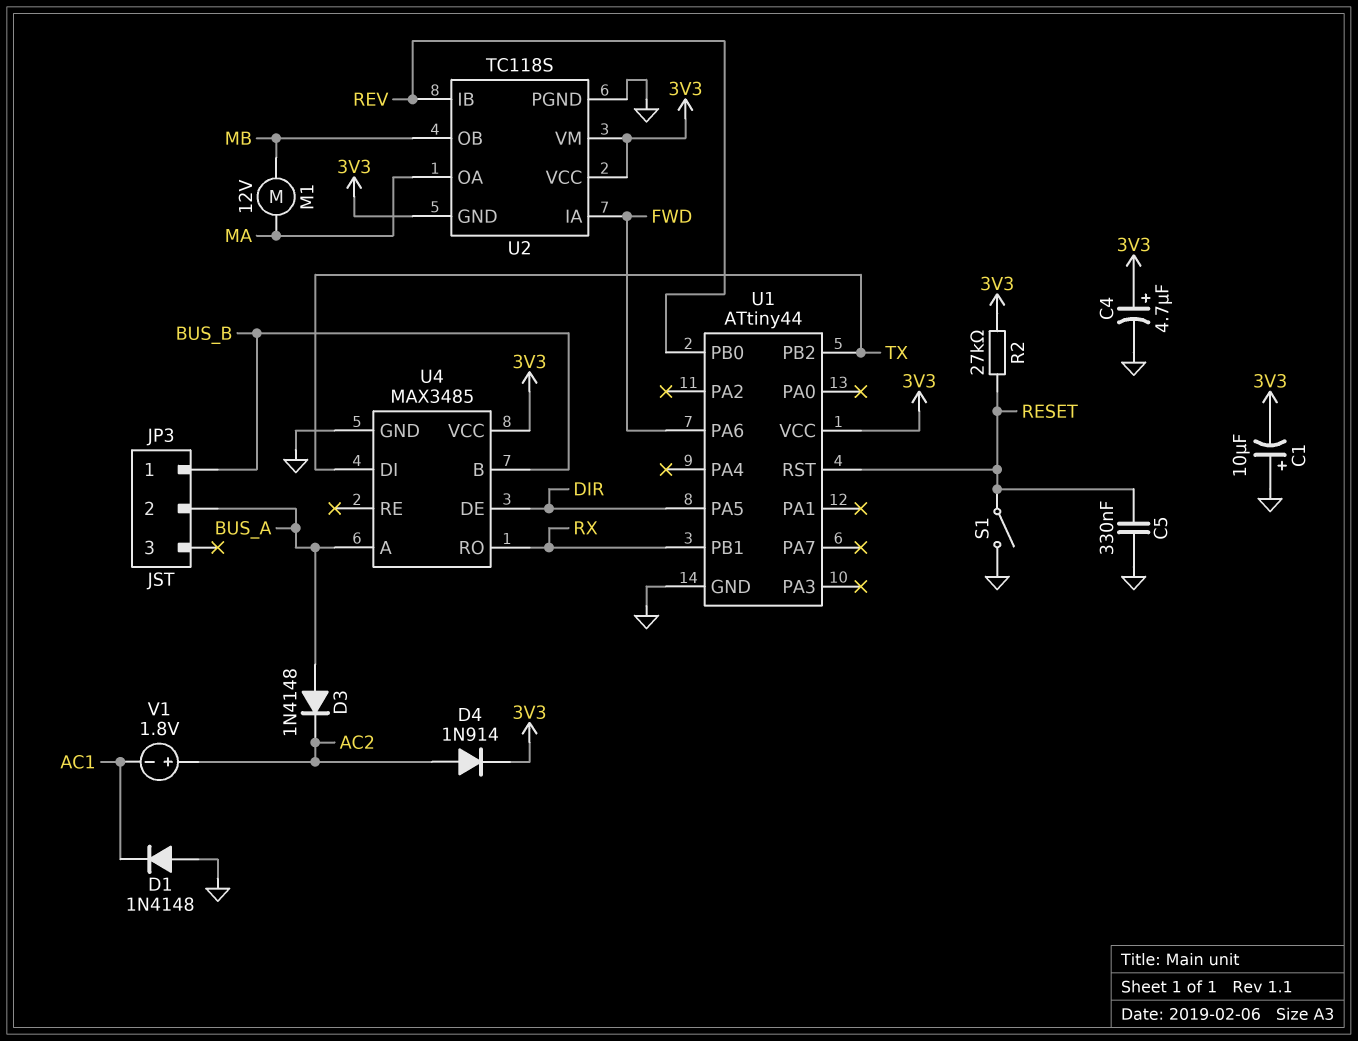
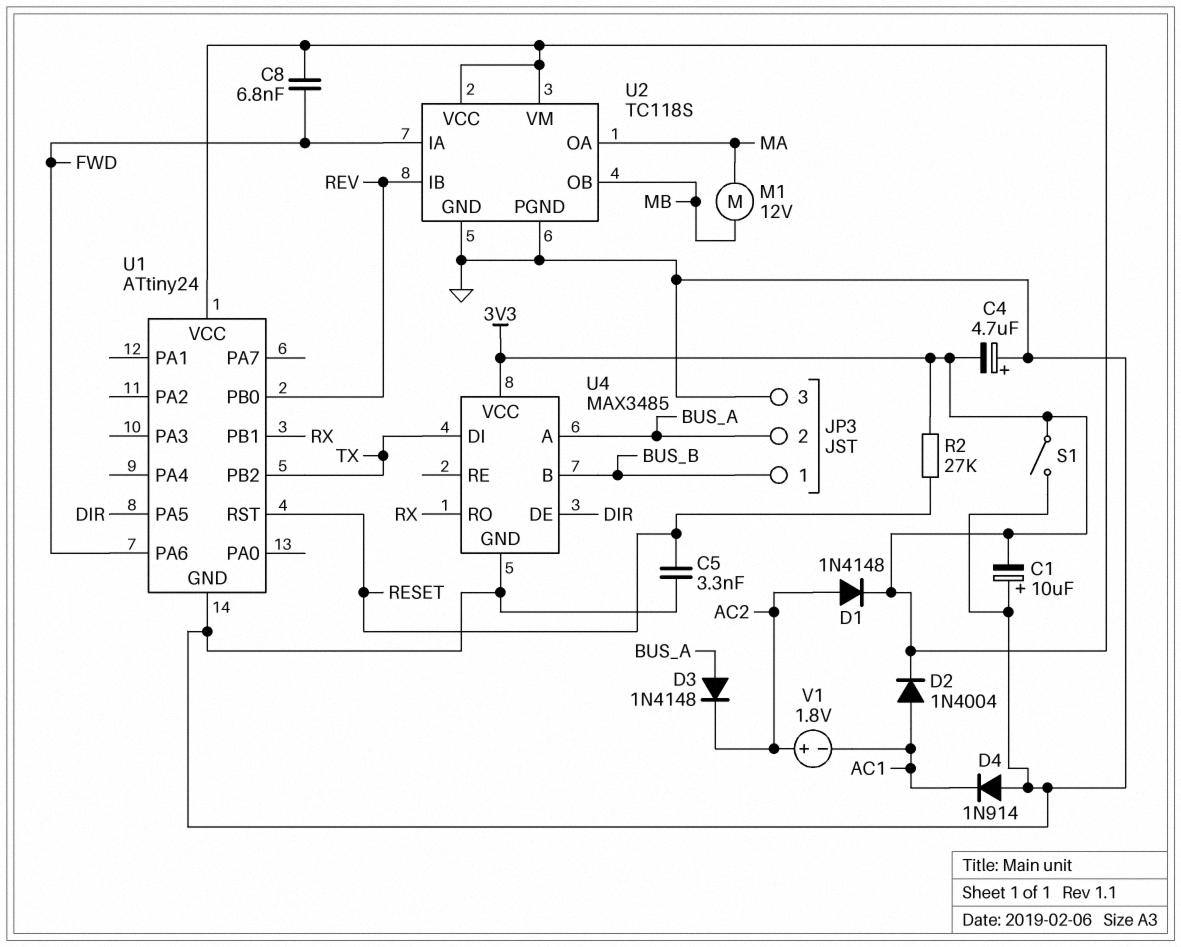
C4: 4.7uF (plus 3V3, minus GND) -> 4.7uF (plus GND, minus 3V3)
C5: 330nF (GND, RESET) -> 3.3nF (GND, RESET)
C8: none -> 6.8nF (3V3, FWD)
D1: diode 1N4148 (A GND, K AC1) -> diode 1N4148 (A AC2, K 3V3)
D2: none -> diode 1N4004 (A AC1, K 3V3)
D4: diode 1N914 (A AC2, K 3V3) -> diode 1N914 (A GND, K AC1)
JP3 pin 3: none -> GND
S1: switch (GND, RESET) -> switch (3V3, GND)
U1: ATtiny44 -> ATtiny24
U2 pin GND: 3V3 -> GND

